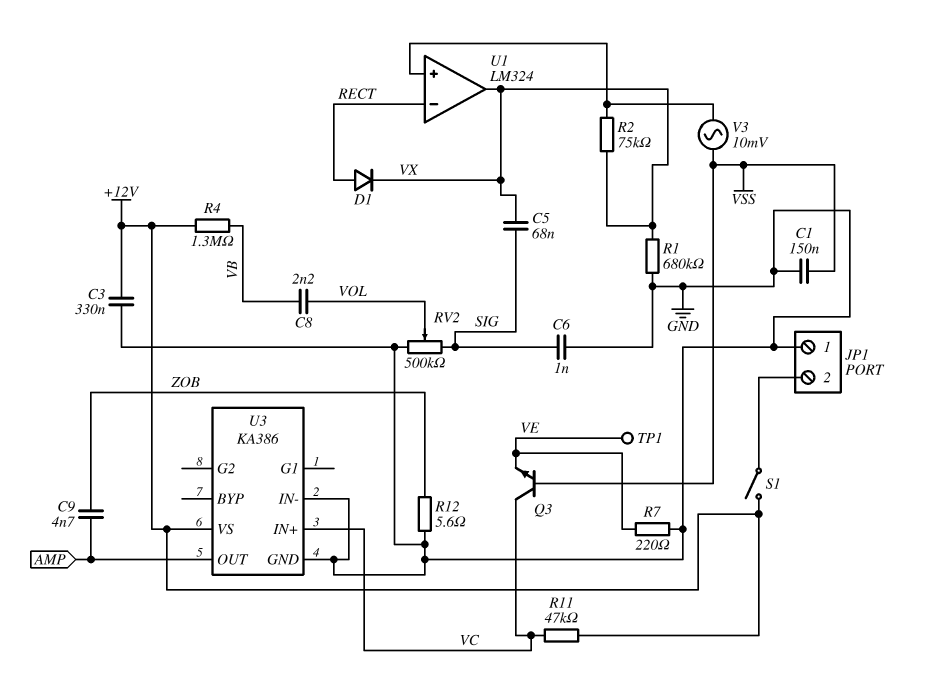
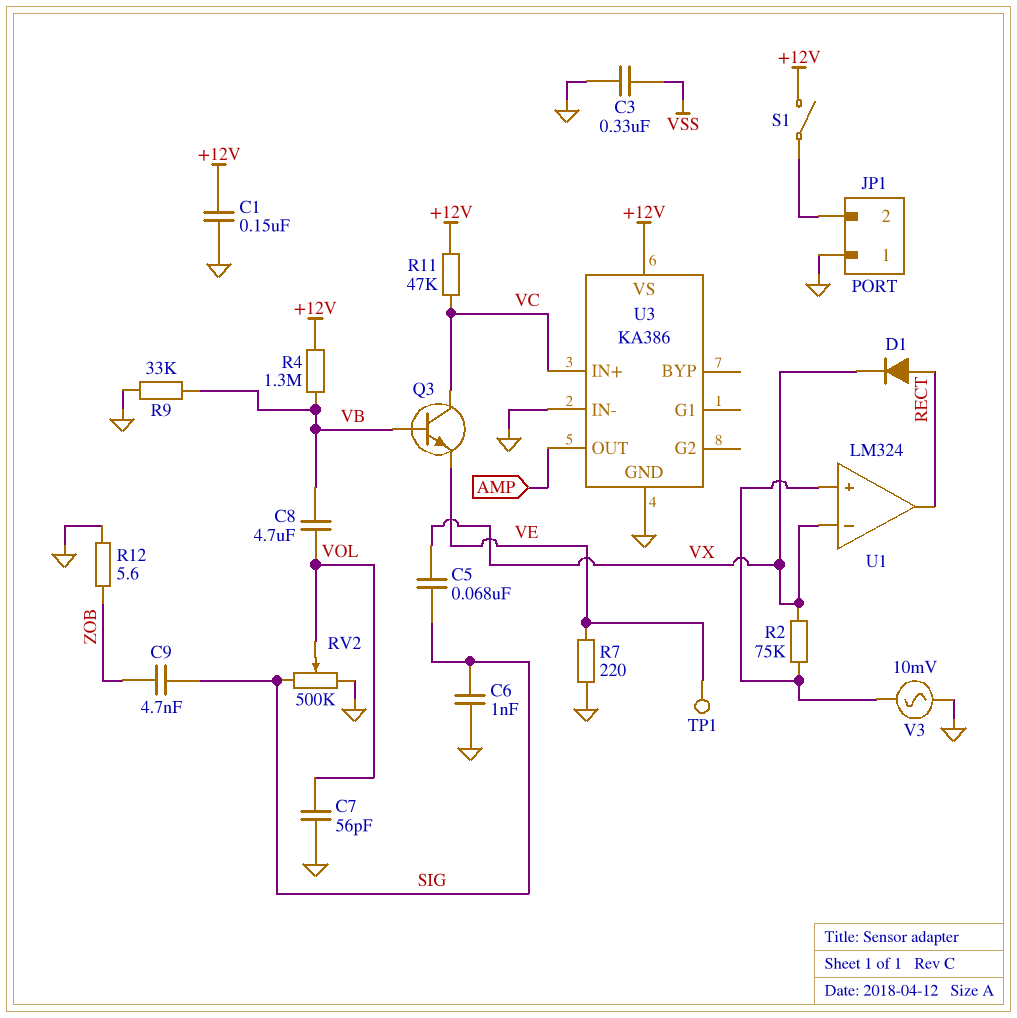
C1: 150nF (GND, VSS) -> 150nF (+12V, GND)
C3: 330nF (+12V, GND) -> 330nF (GND, VSS)
C7: none -> 56pF (GND, VOL)
C8: 2.2nF (VB, VOL) -> 4.7uF (VB, VOL)
C9: 4.7nF (AMP, ZOB) -> 4.7nF (SIG, ZOB)
Q3: NPN (B VSS, C VC, E VE) -> NPN (B VB, C VC, E VE)
R1: 680k (GND, VX) -> none
R9: none -> 33k (GND, VB)
U1 pin in-: RECT -> VX
U1 pin out: VX -> RECT
V3: AC 10mV (U1/in+, VSS) -> AC 10mV (GND, U1/in+)

